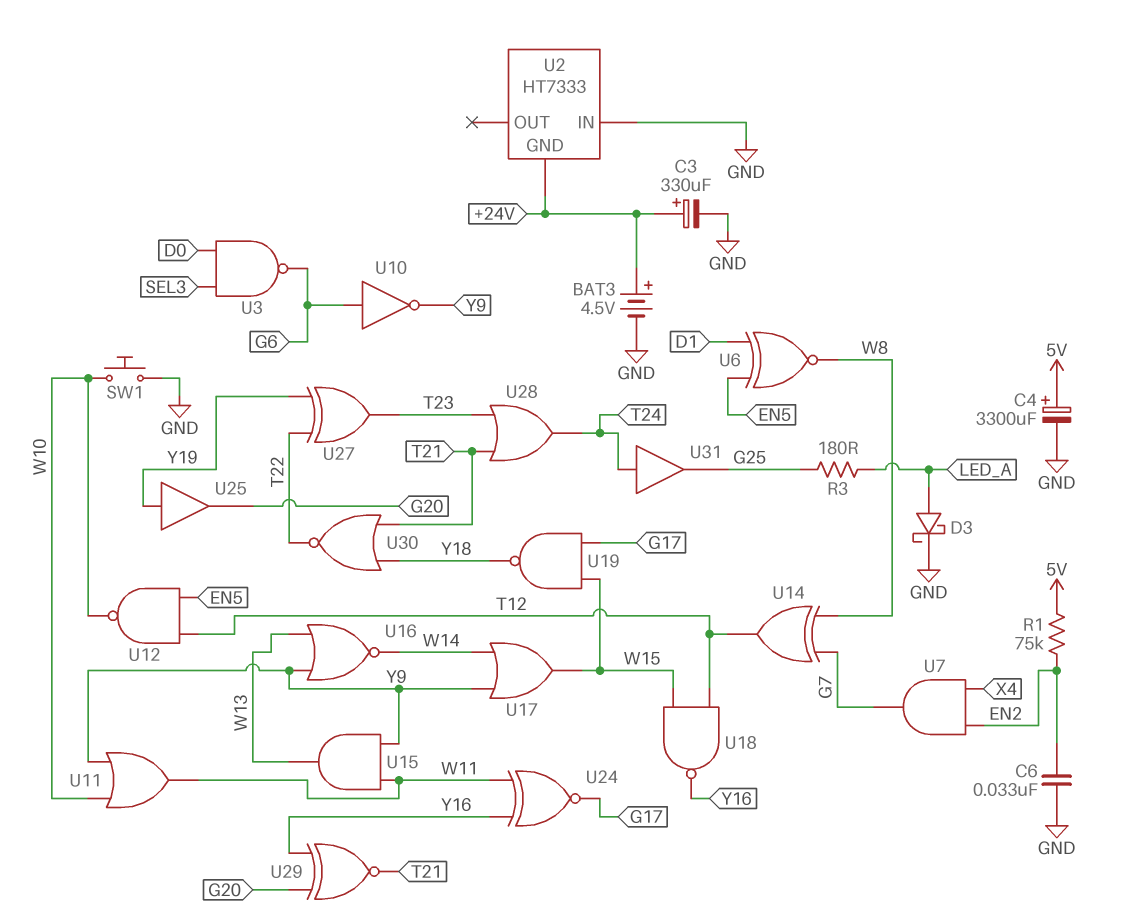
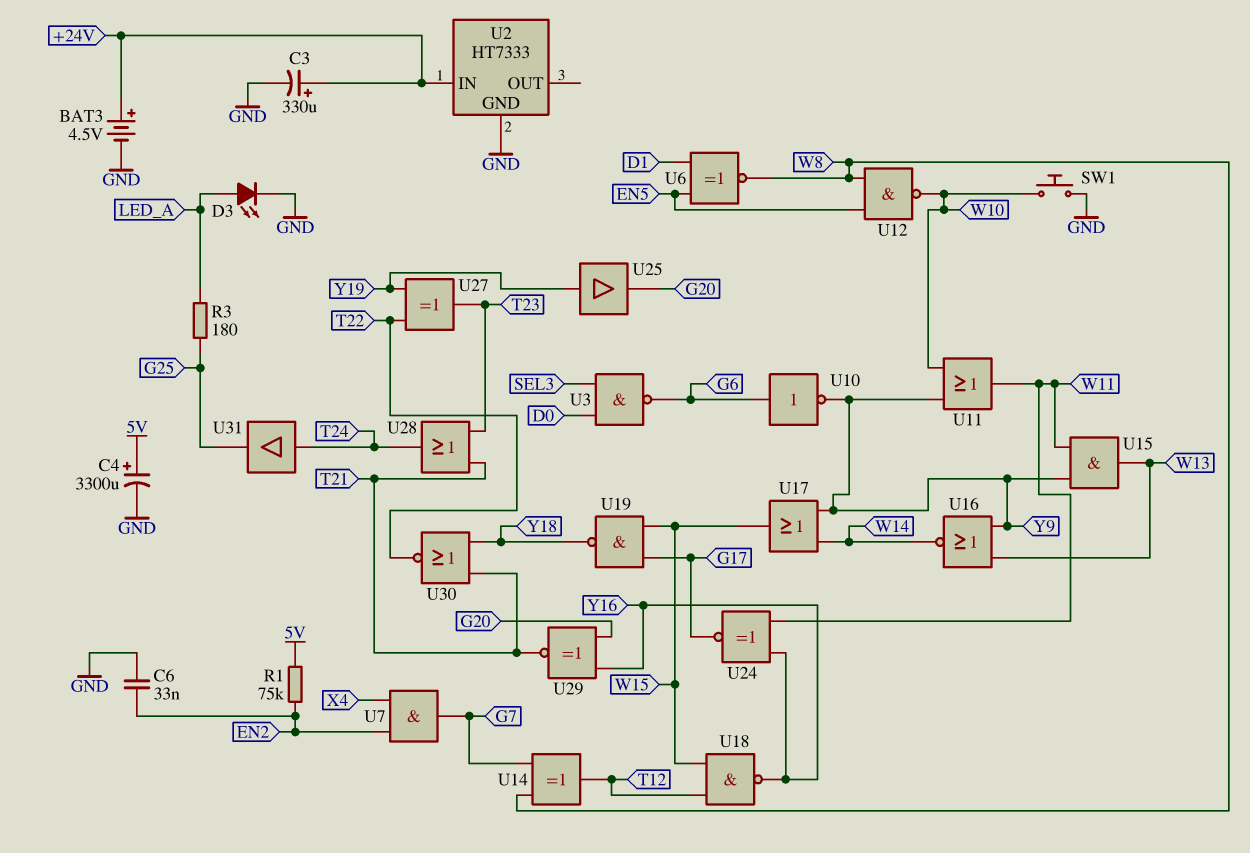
D3: schottky (A LED_A, K GND) -> LED (A LED_A, K GND)
U2 pin GND: +24V -> GND
U2 pin IN: GND -> +24V
U12: NAND (in EN5, in T12, out W10) -> NAND (in EN5, in W8, out W10)

